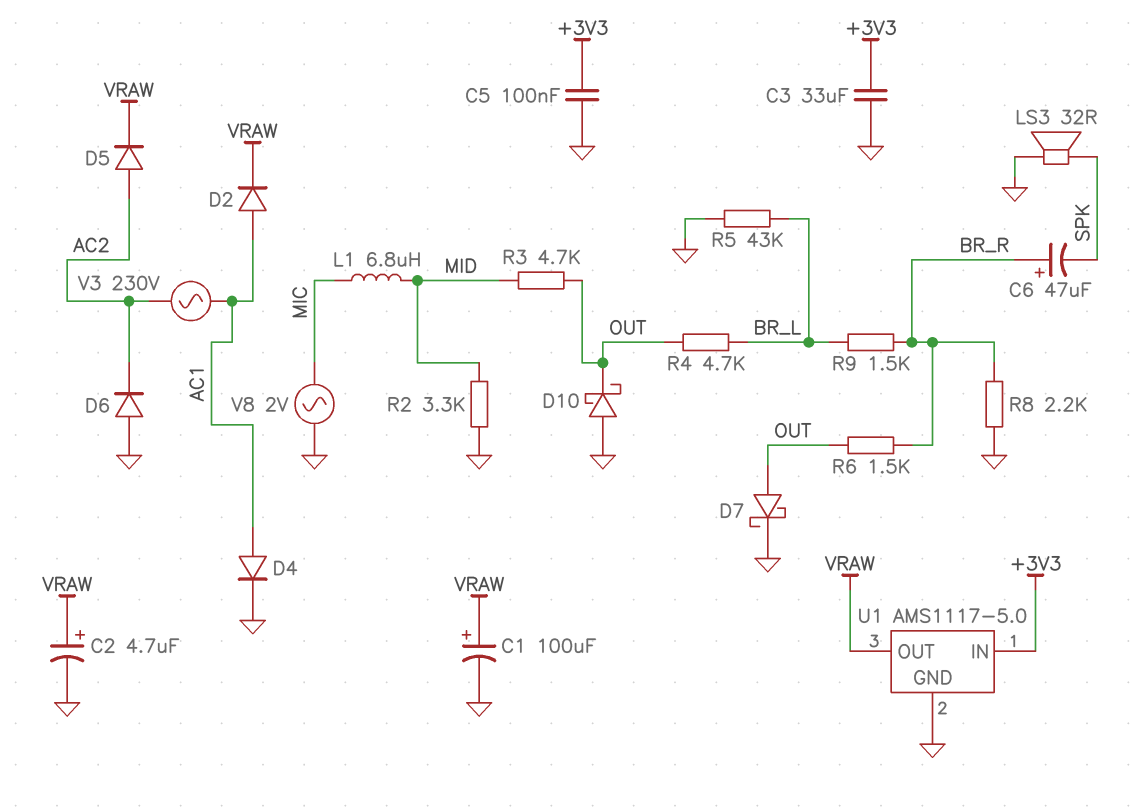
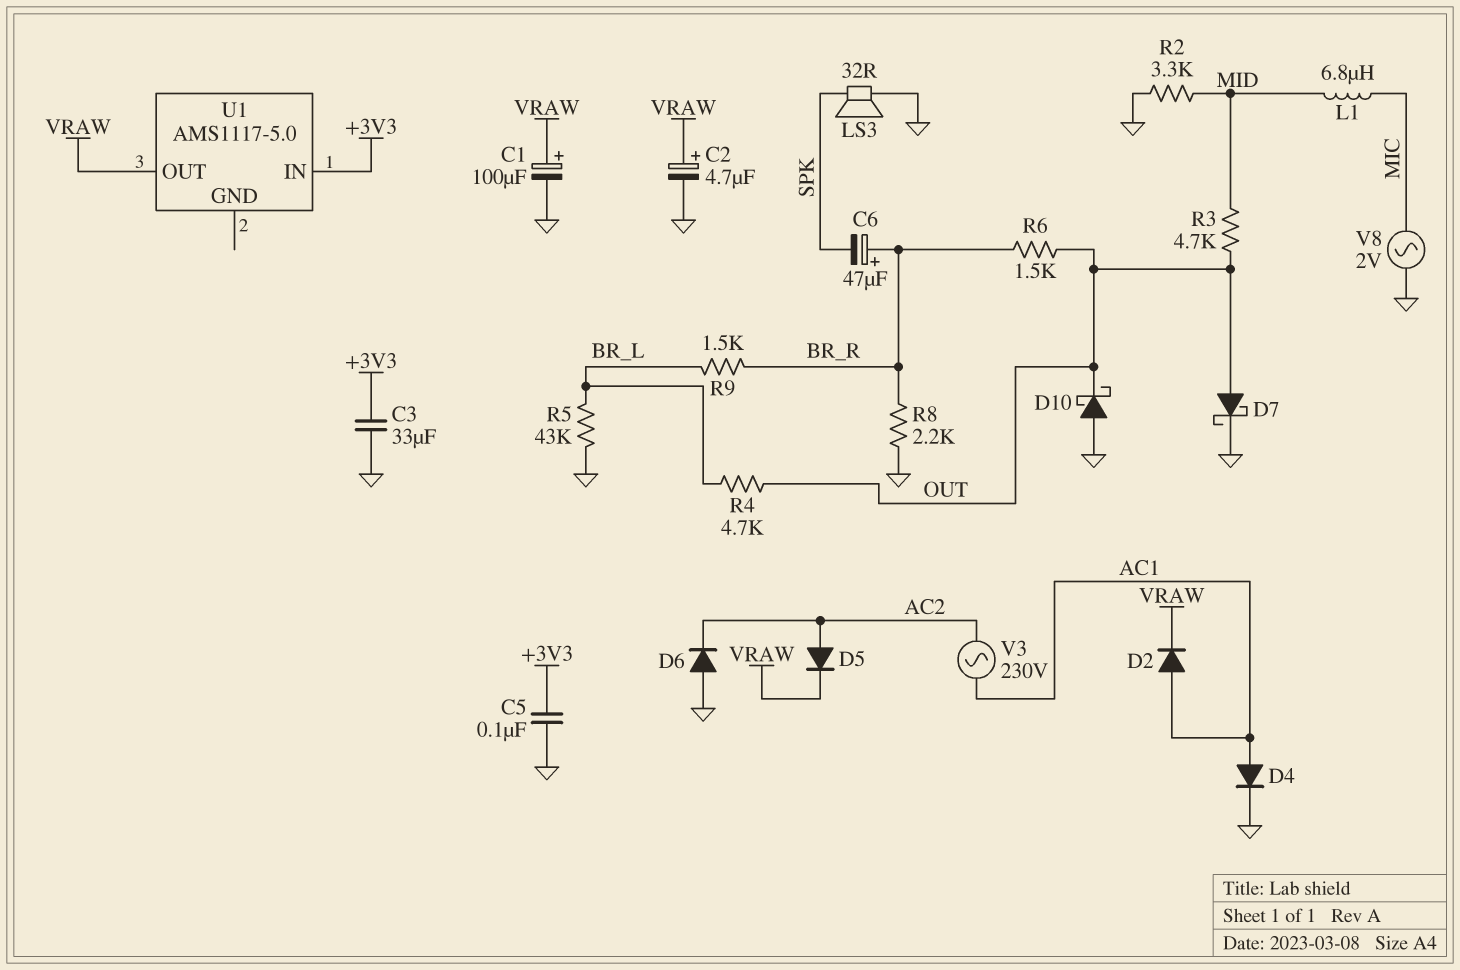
U1 pin GND: GND -> none

